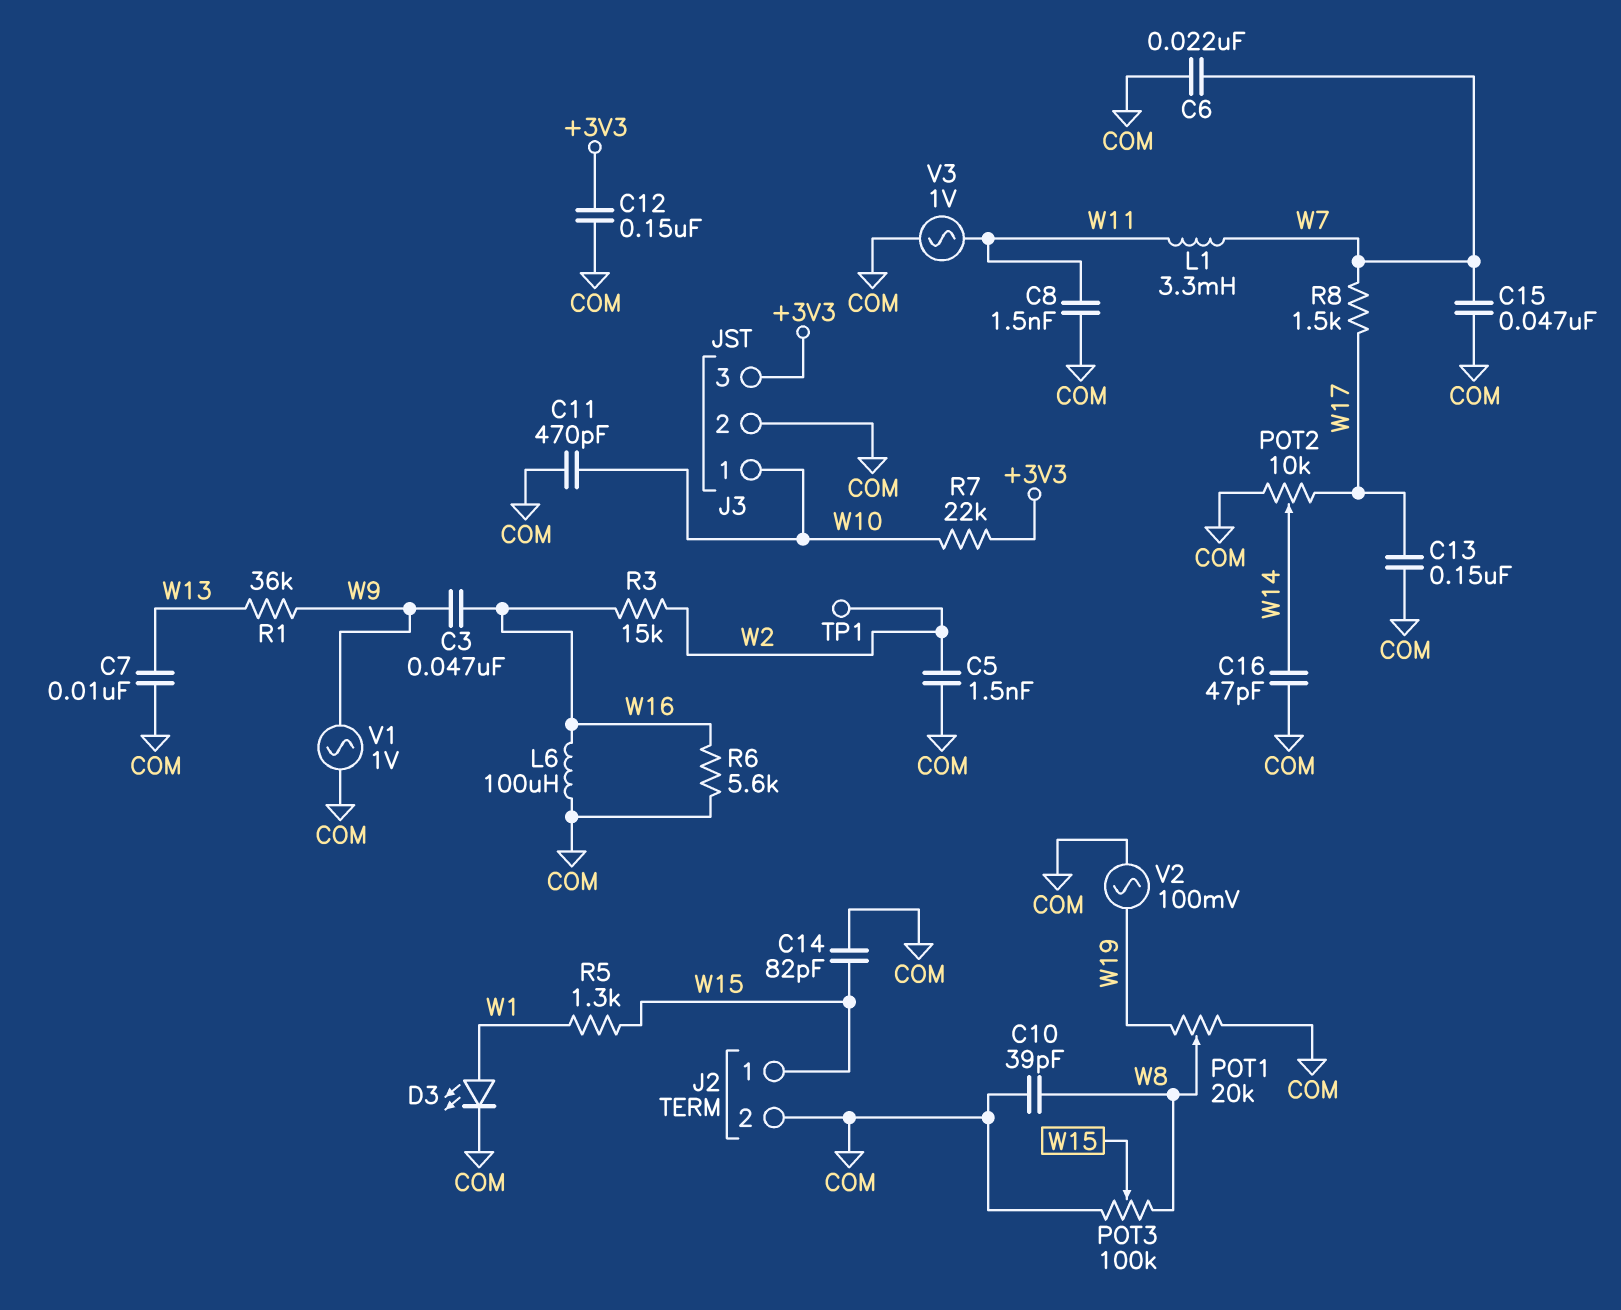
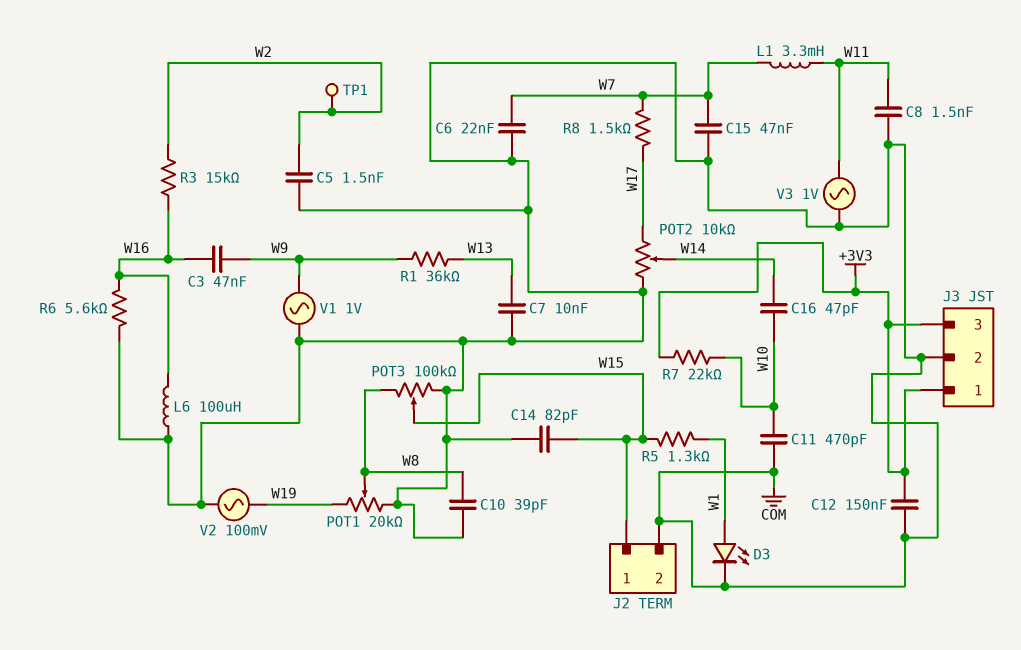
C13: 150nF (COM, W17) -> none
C16: 47pF (COM, W14) -> 47pF (W10, W14)
J3 pin 1: W10 -> +3V3

